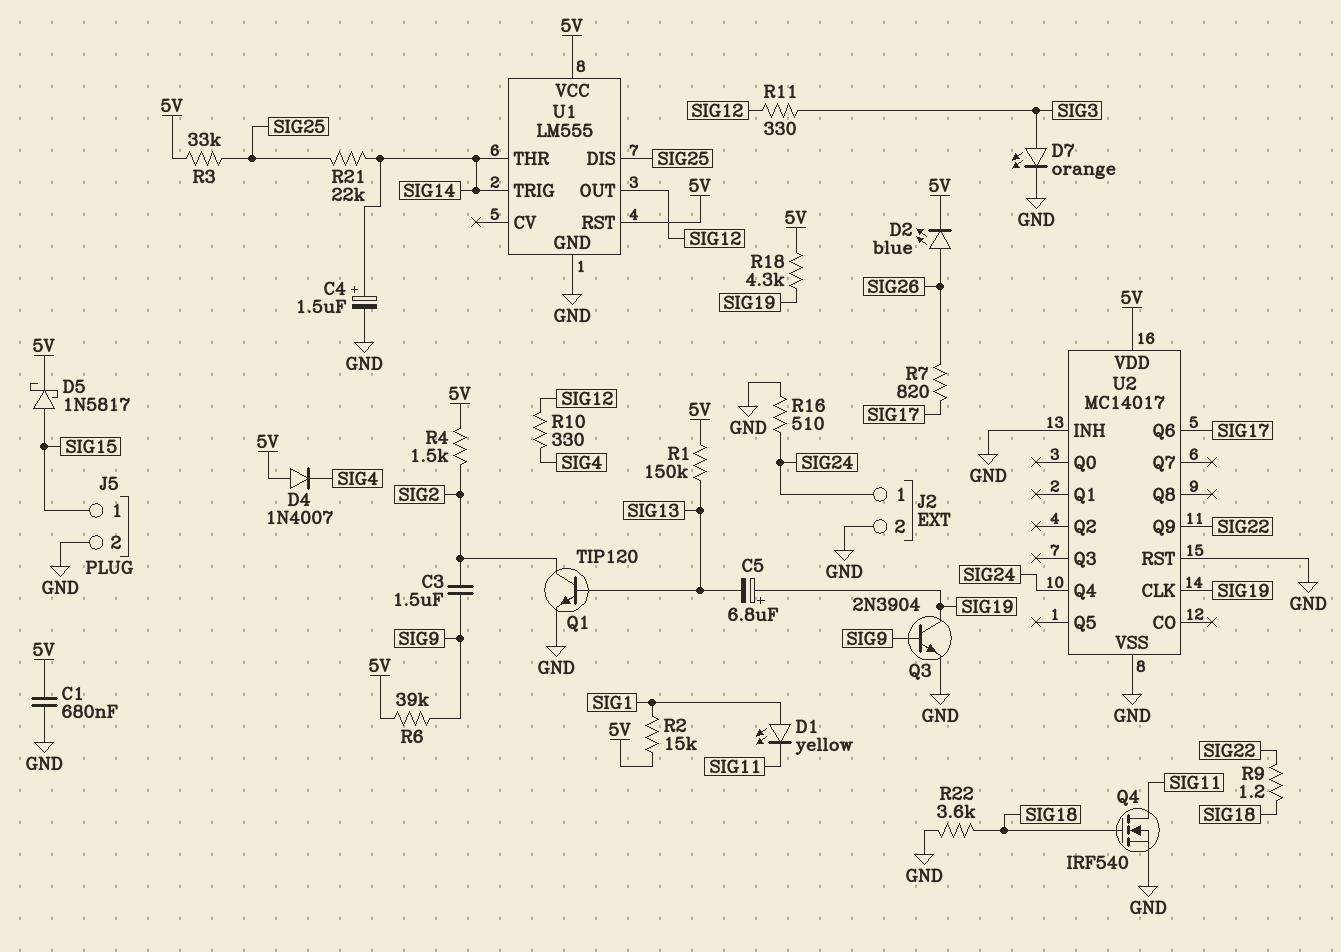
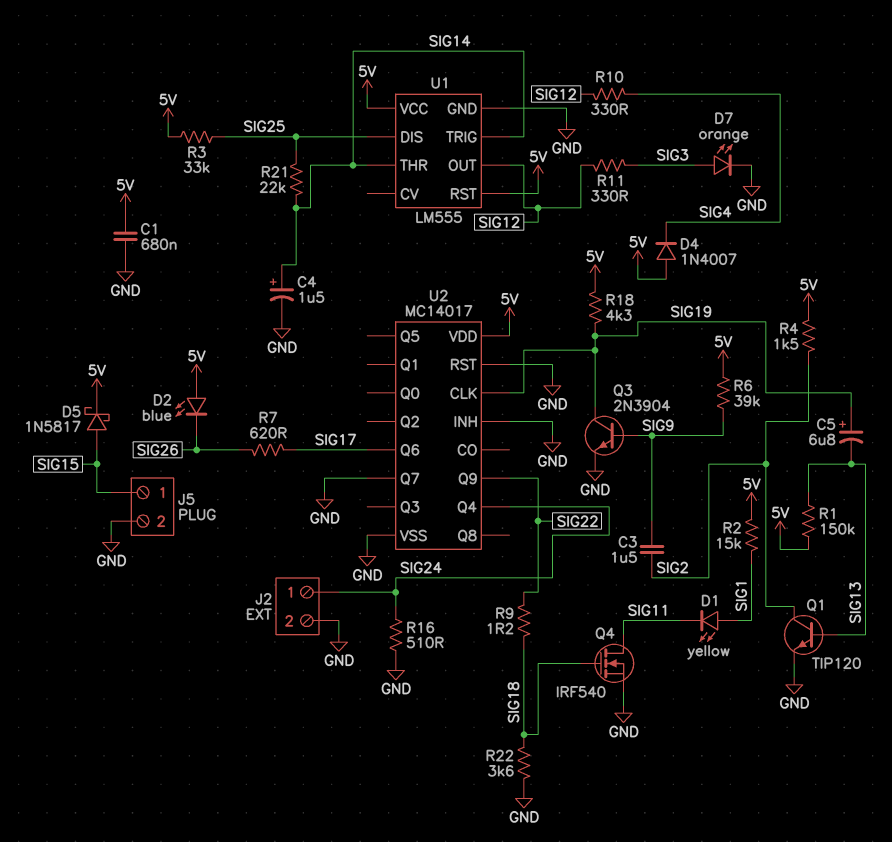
D2: LED blue (A SIG26, K 5V) -> LED blue (A 5V, K SIG26)
R7: 820 (SIG17, SIG26) -> 620 (SIG17, SIG26)
U2 pin Q7: none -> GND

